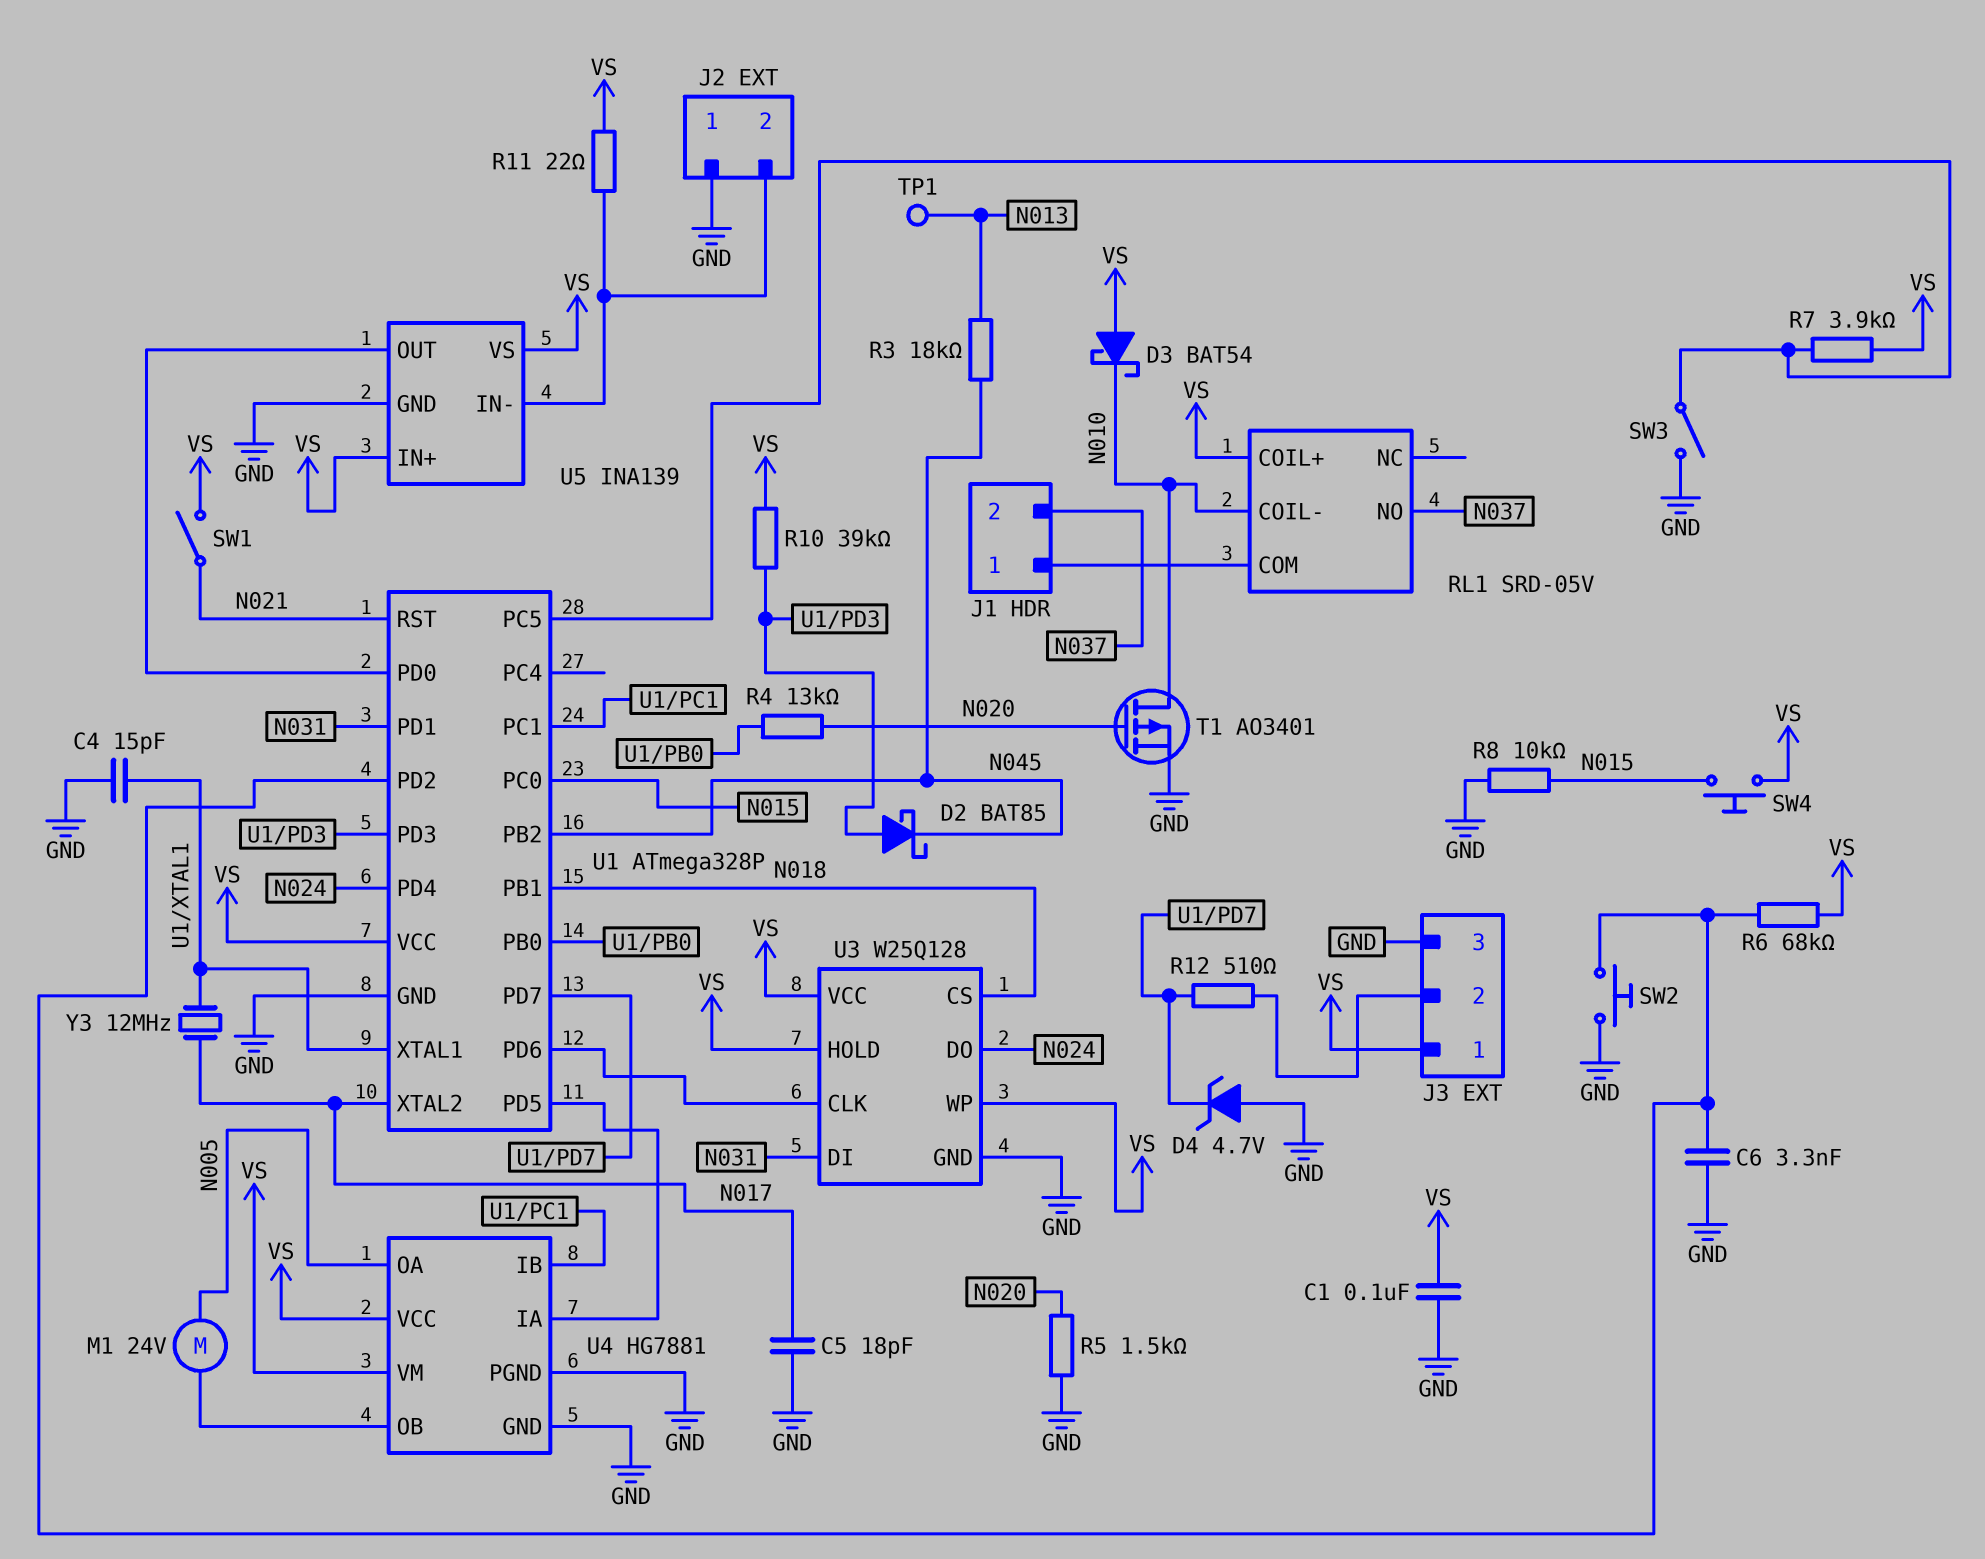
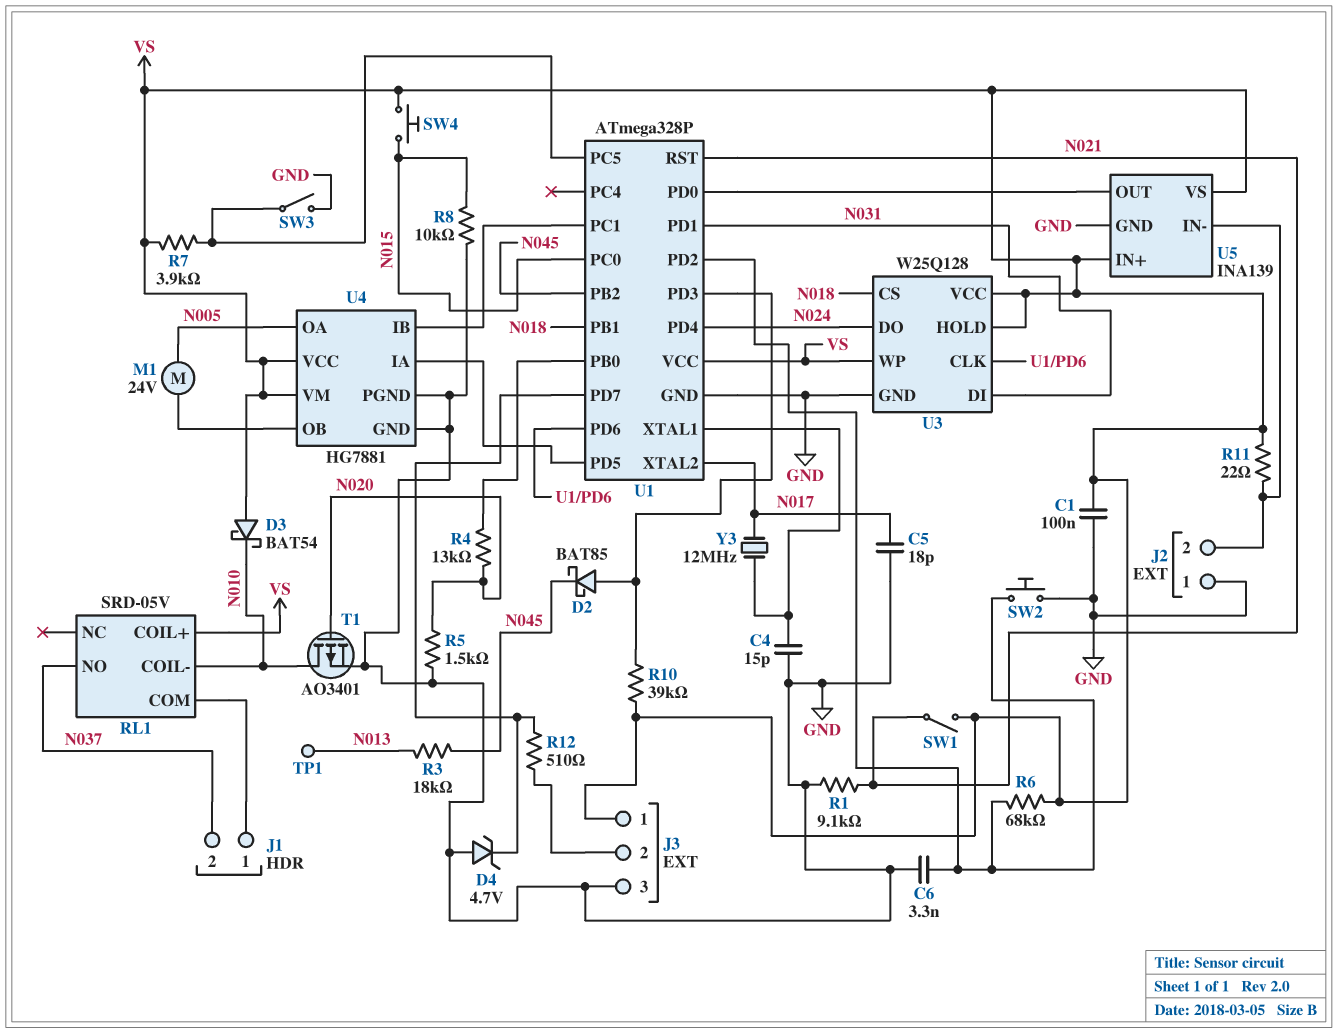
R1: none -> 9.1k (GND, N021)

